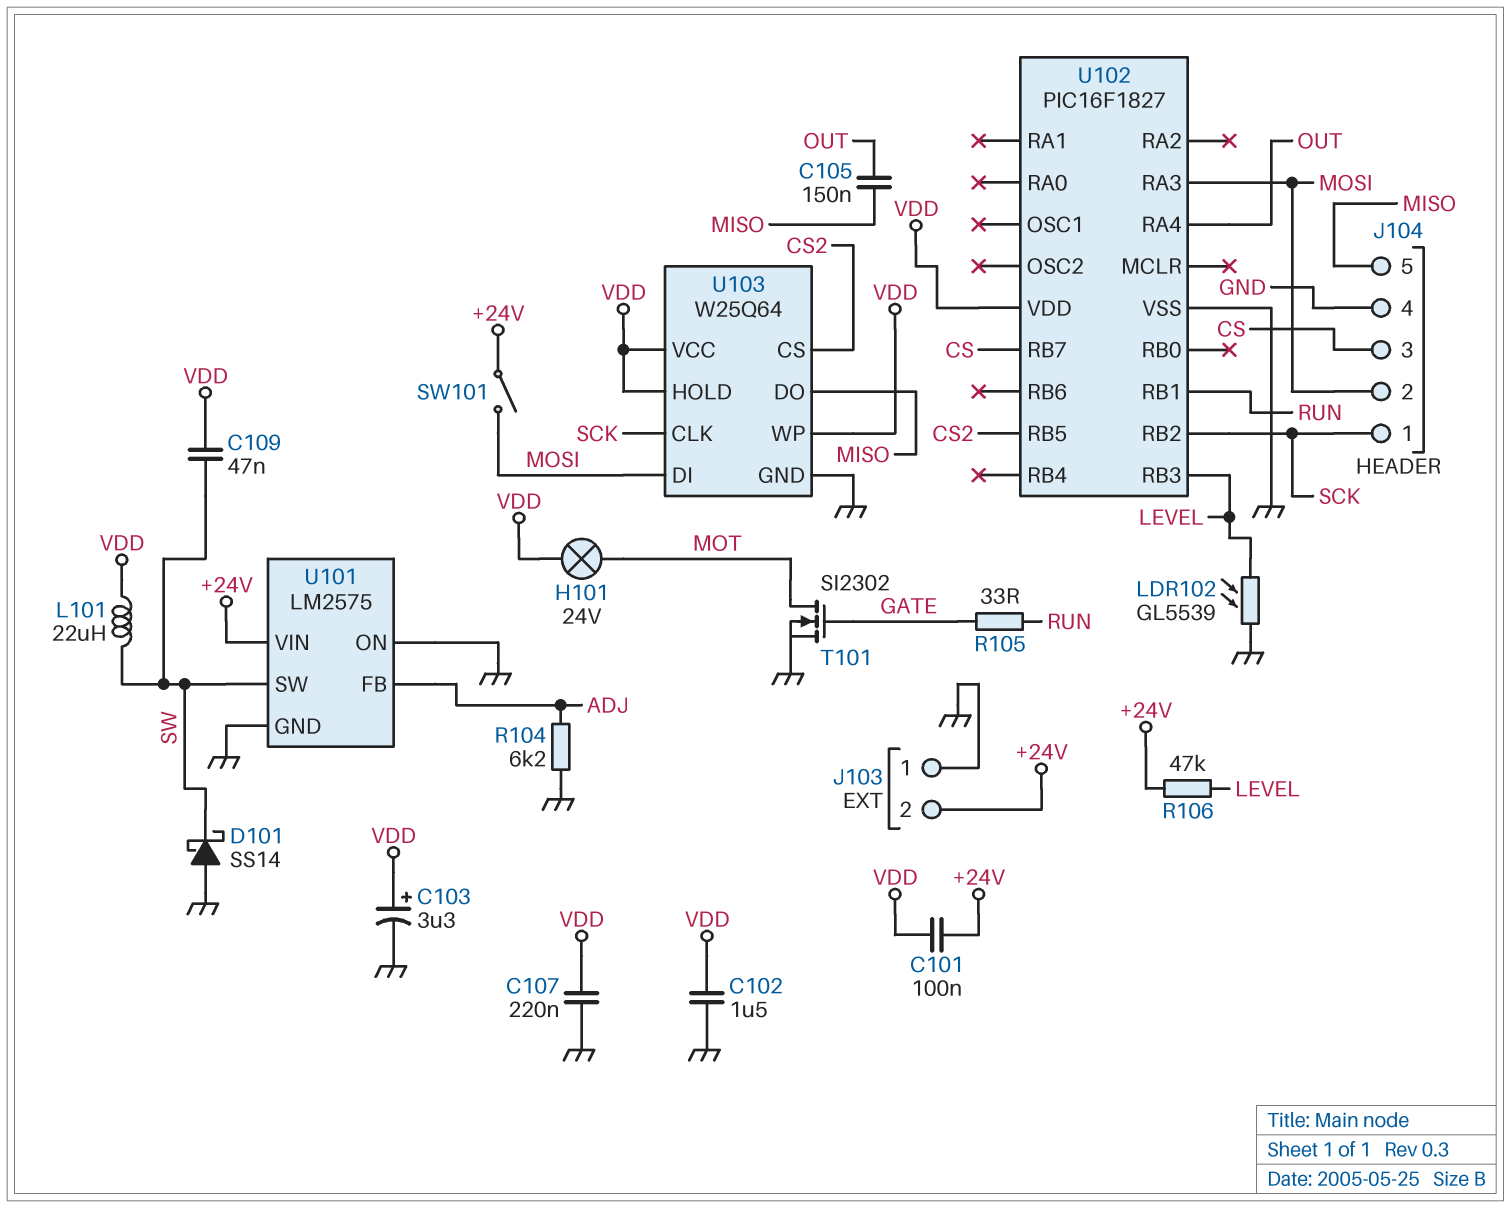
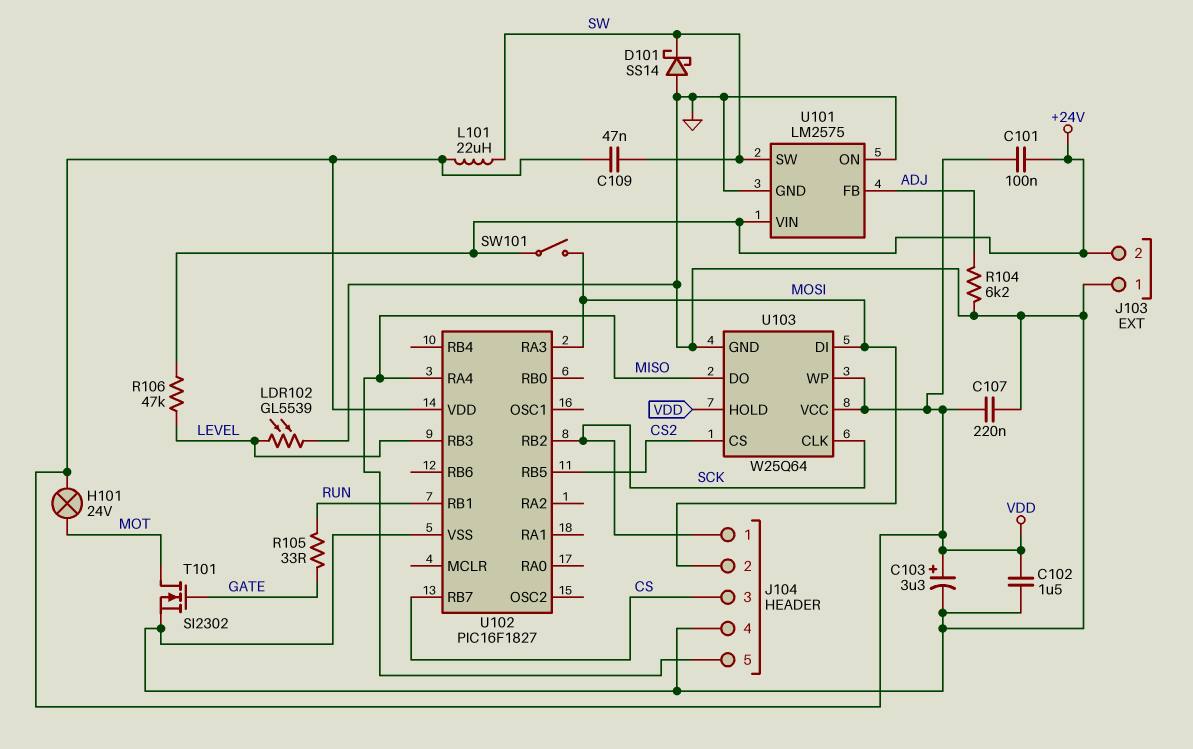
C105: 150nF (MISO, OUT) -> none
U102 pin RA4: OUT -> MISO

